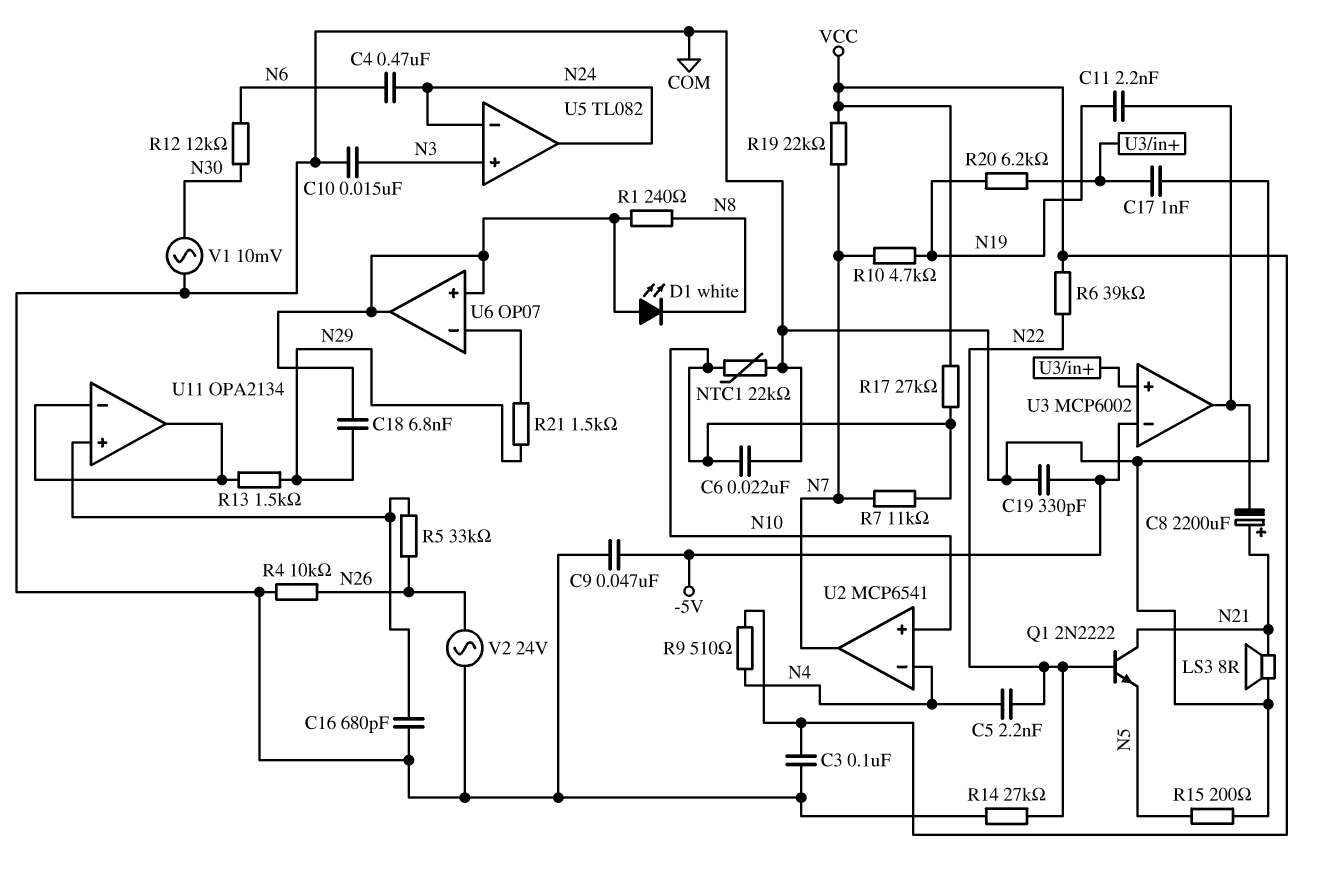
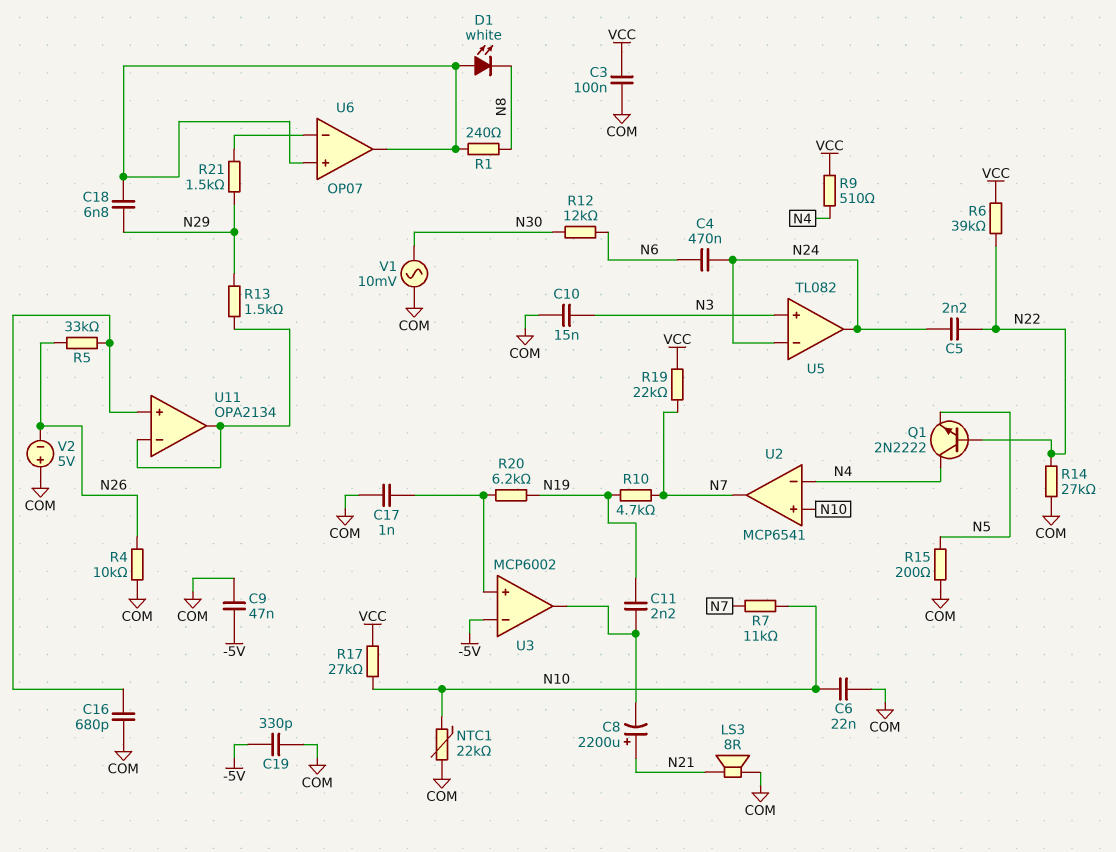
C5: 2.2nF (N4, N22) -> 2.2nF (N22, N24)
Q1: NPN 2N2222 (B N22, C N21, E N5) -> NPN 2N2222 (B N22, C N4, E N5)
V2: AC 24V (COM, N26) -> 5V (plus COM, minus N26)

